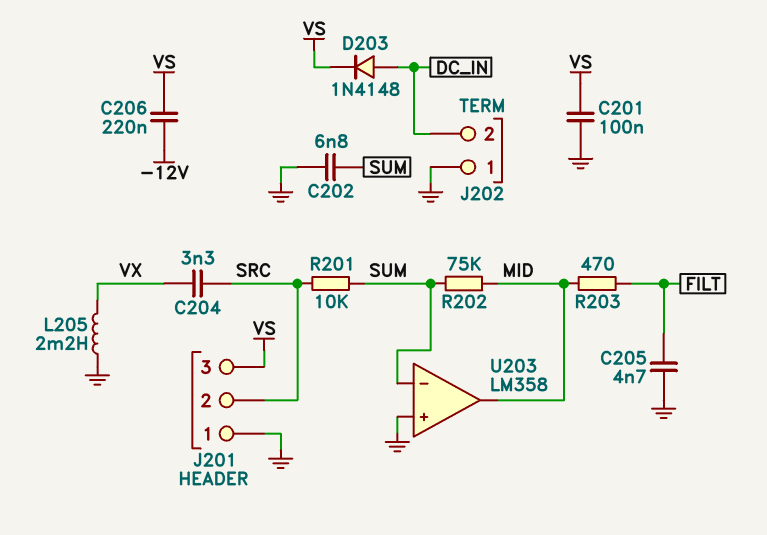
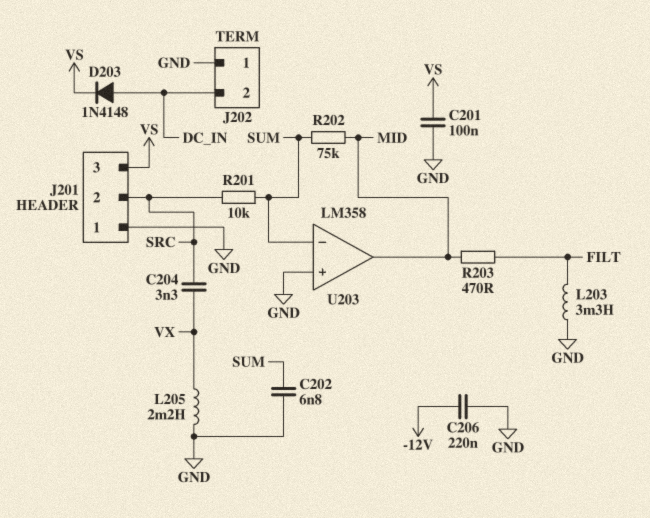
C205: 4.7nF (FILT, GND) -> none
C206: 220nF (-12V, VS) -> 220nF (-12V, GND)
L203: none -> 3.3mH (FILT, GND)

